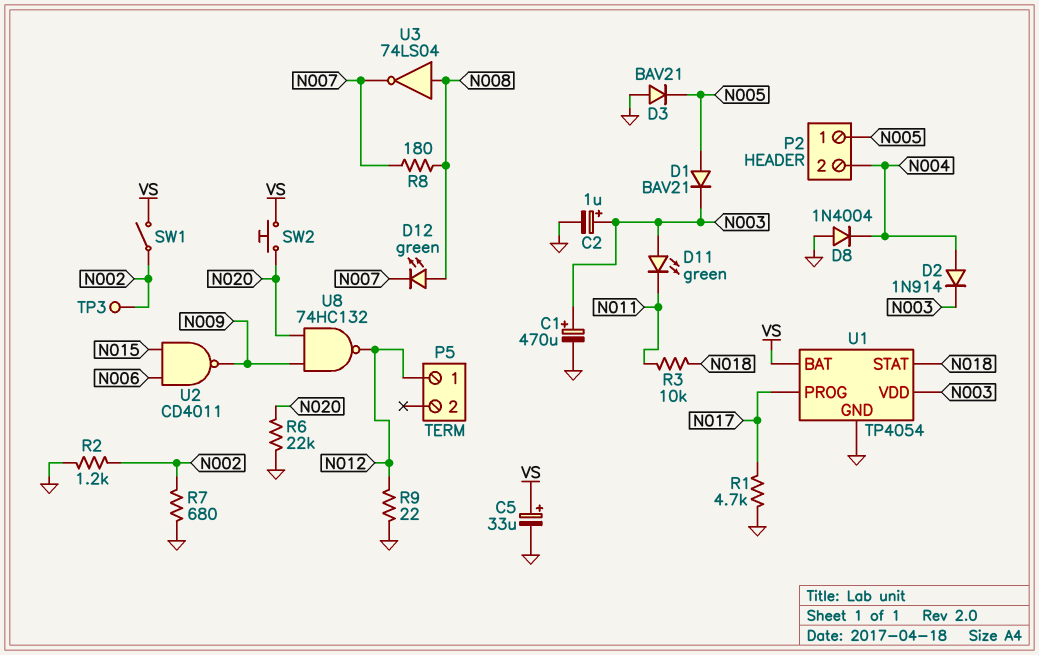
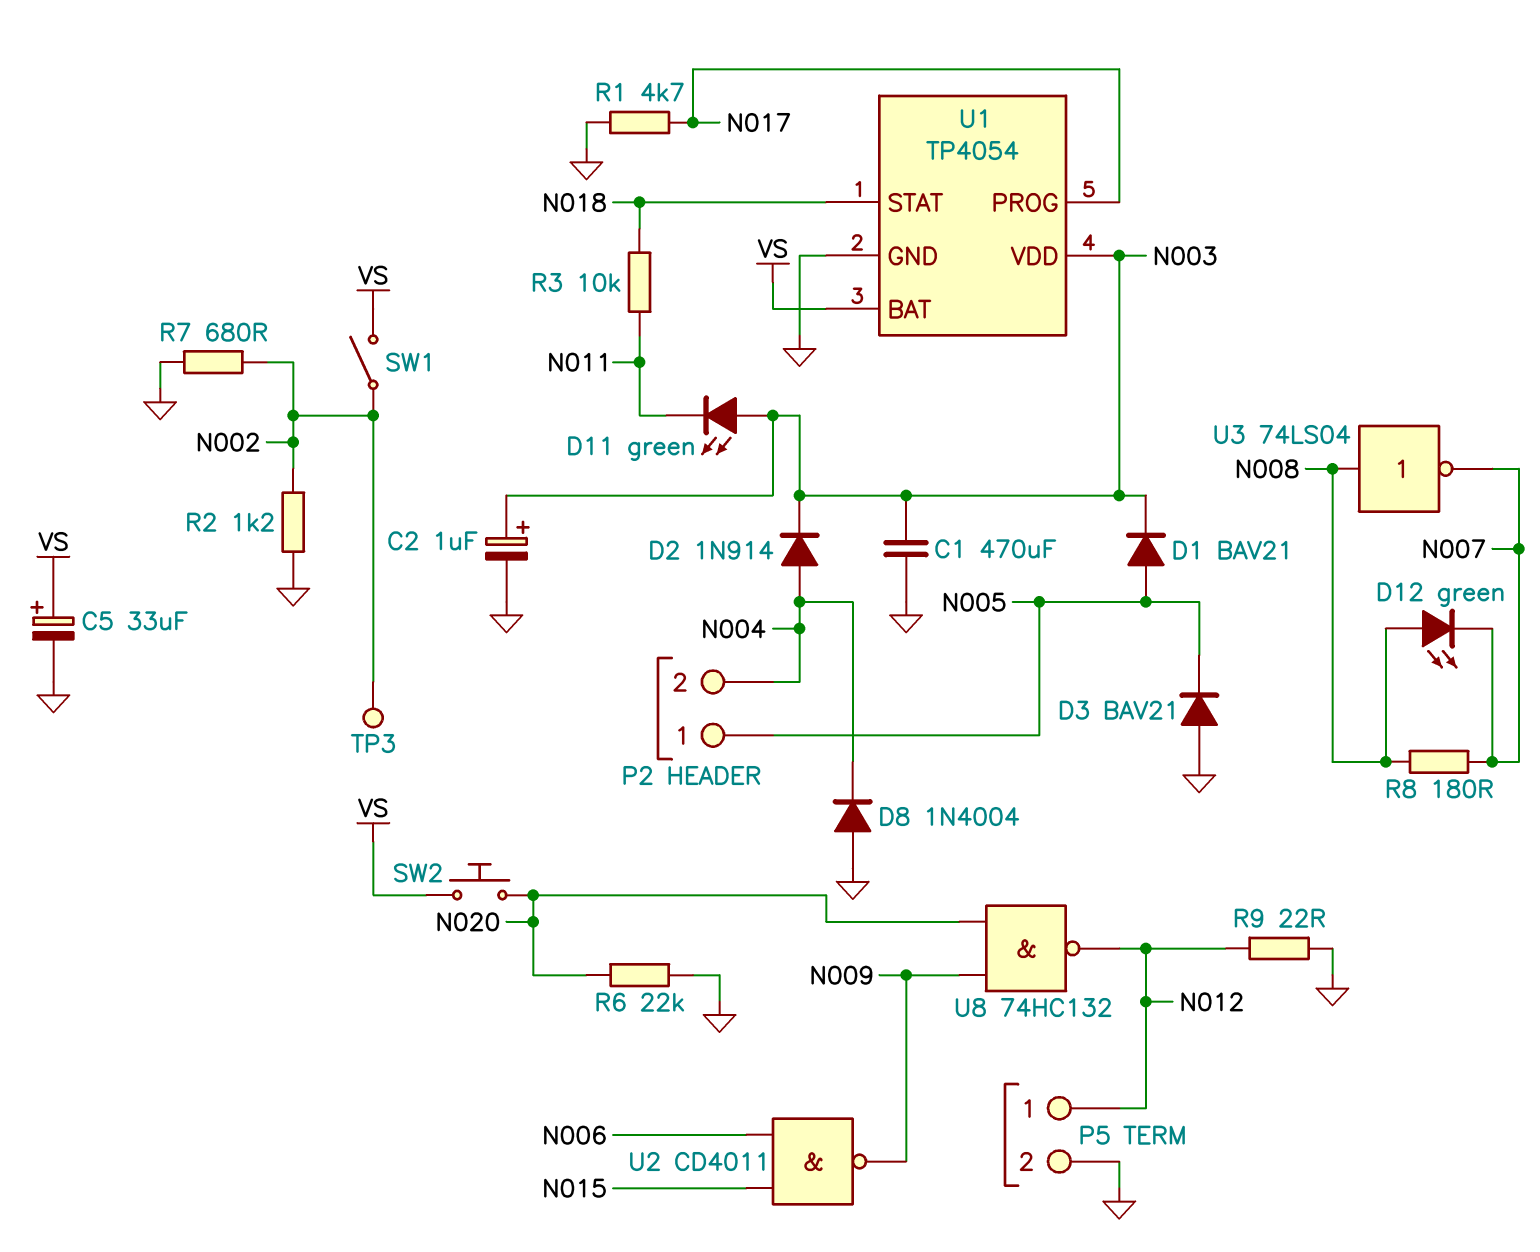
C1: 470uF (plus N003, minus GND) -> 470uF (GND, N003)
P5 pin 2: none -> GND

